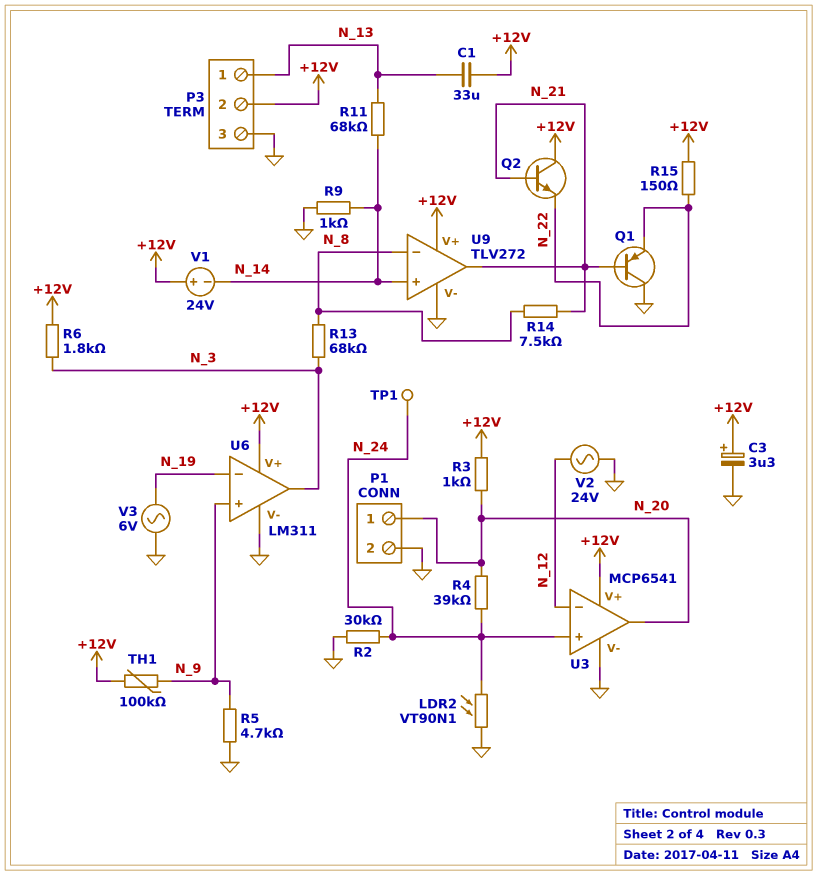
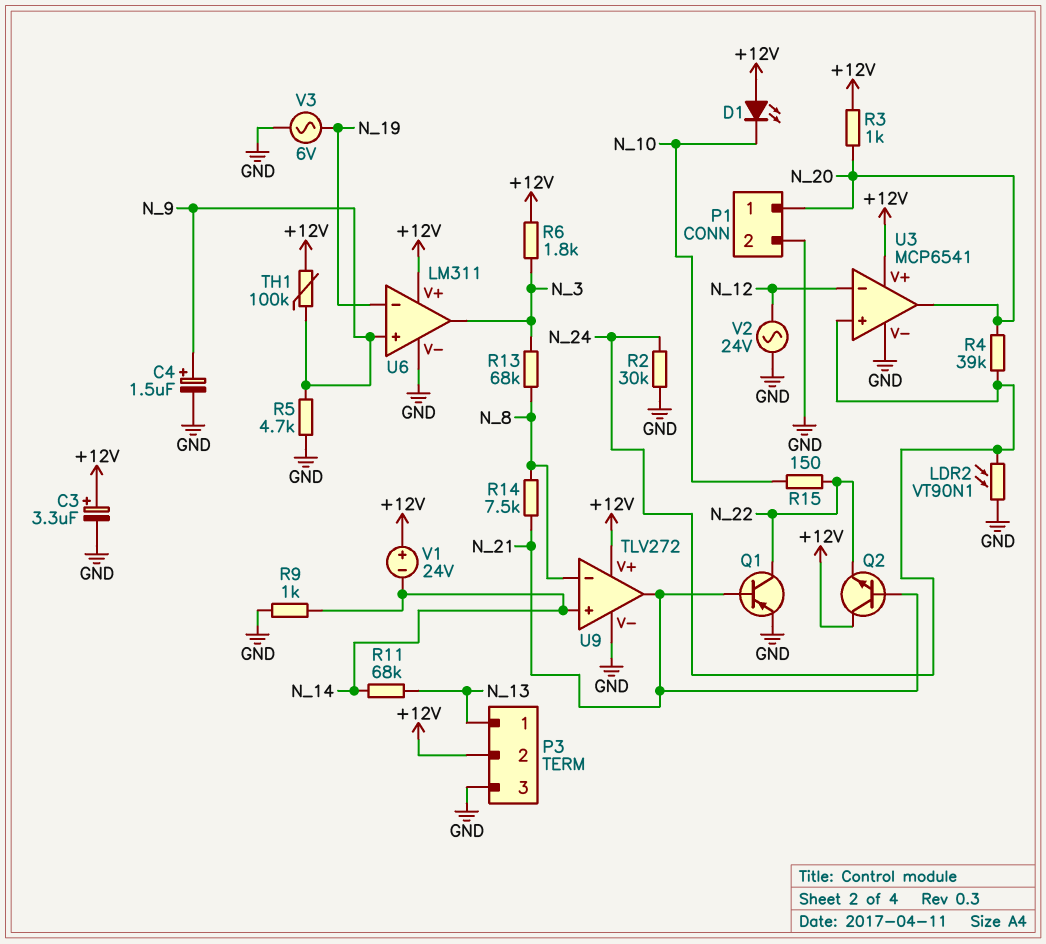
C1: 33uF (+12V, N_13) -> none
C4: none -> 1.5uF (plus N_9, minus GND)
D1: none -> LED (A +12V, K N_10)
Q1: PNP (B N_21, C GND, E N_22) -> PNP (B N_21, C N_22, E GND)
R15: 150 (+12V, N_22) -> 150 (N_10, N_22)
TP1: test point (N_24) -> none

